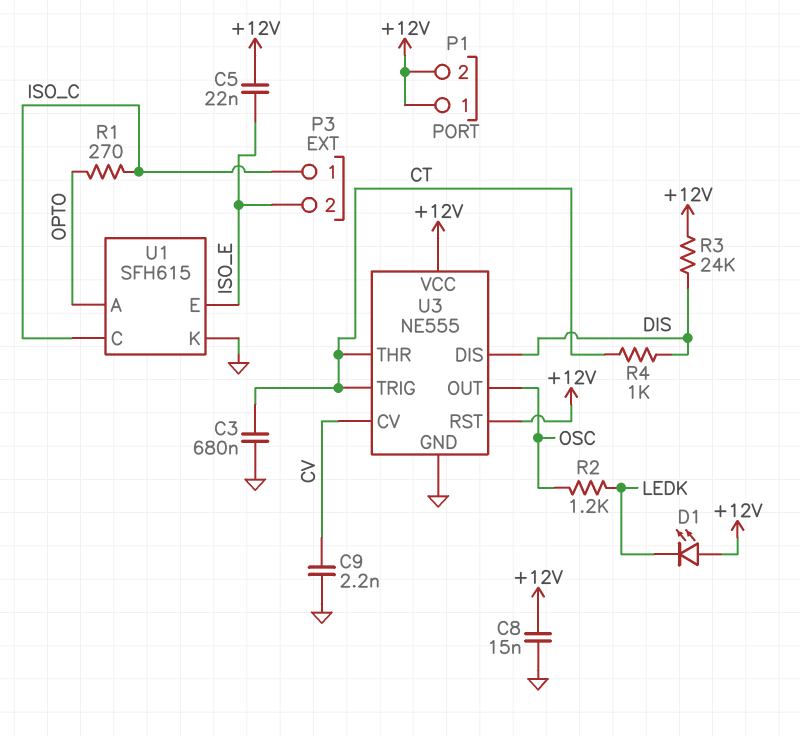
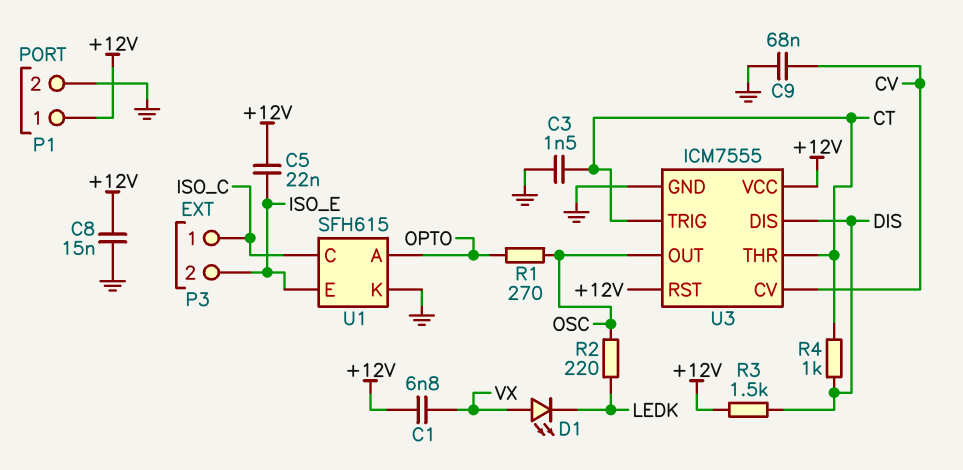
C1: none -> 6.8nF (+12V, VX)
C3: 680nF (CT, GND) -> 1.5nF (CT, GND)
C9: 2.2nF (CV, GND) -> 68nF (CV, GND)
D1: LED (A +12V, K LEDK) -> LED (A VX, K LEDK)
P1 pin 2: +12V -> GND
R1: 270 (ISO_C, OPTO) -> 270 (OPTO, OSC)
R2: 1.2k (LEDK, OSC) -> 220 (LEDK, OSC)
R3: 24k (+12V, DIS) -> 1.5k (+12V, DIS)
U3: NE555 -> ICM7555

